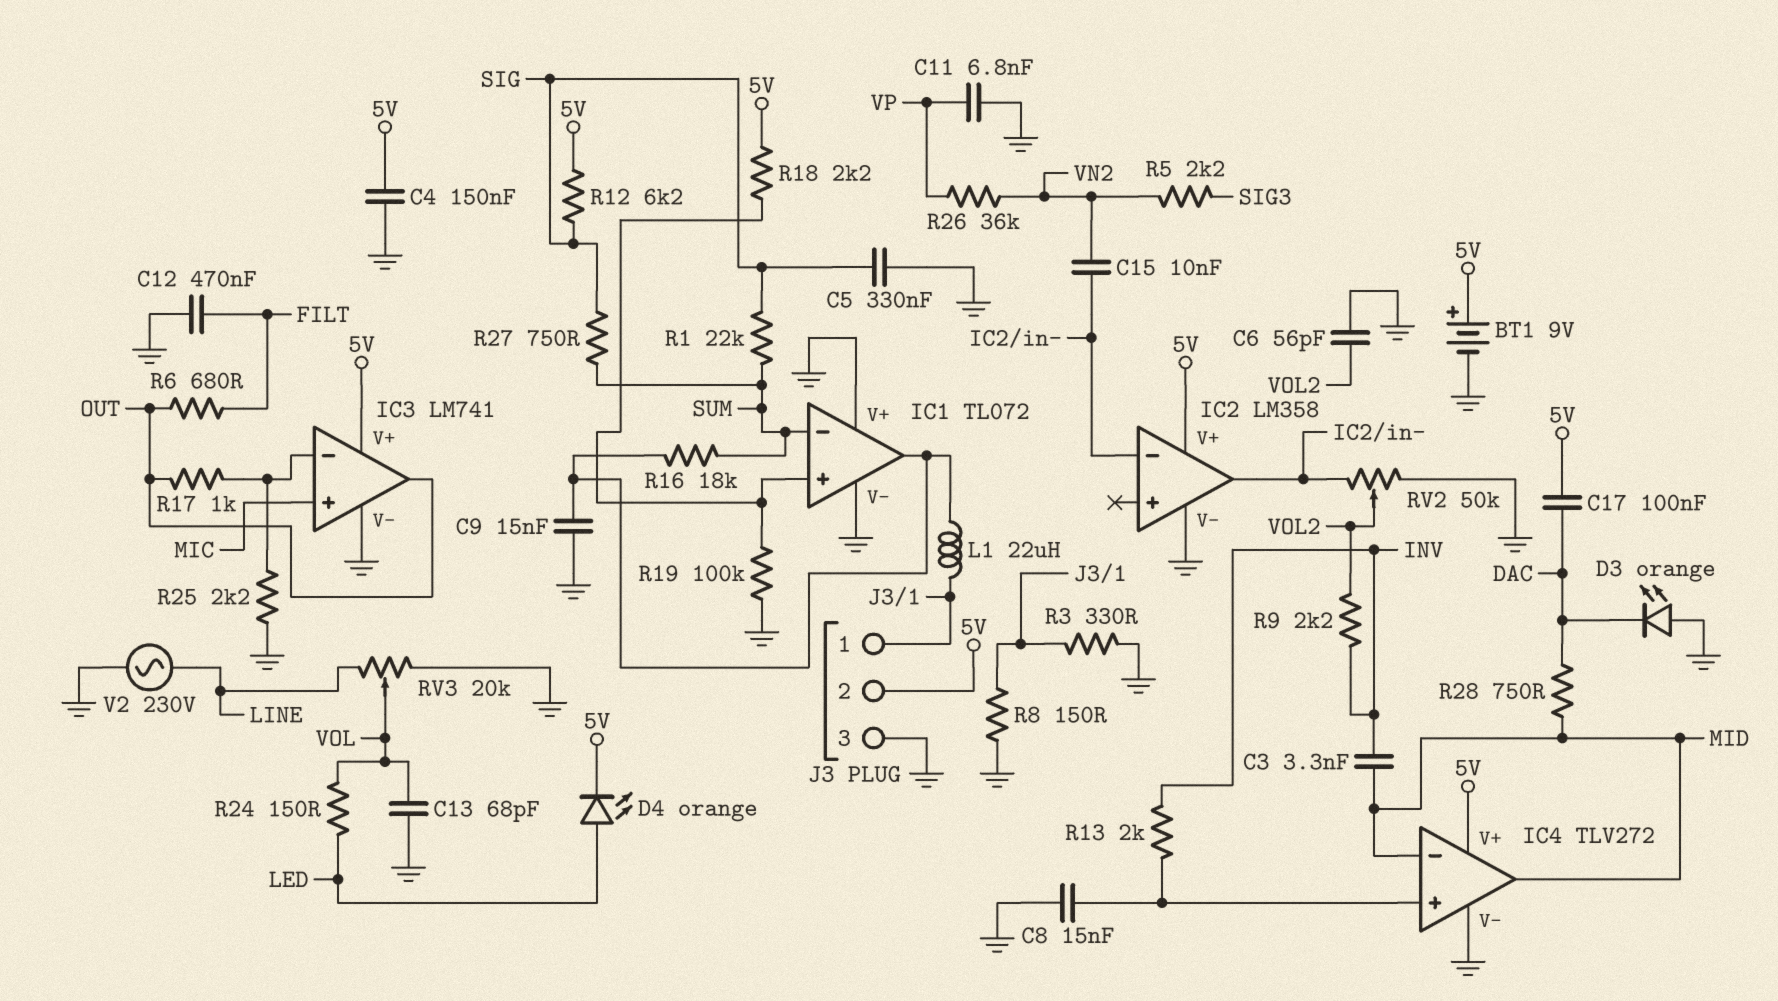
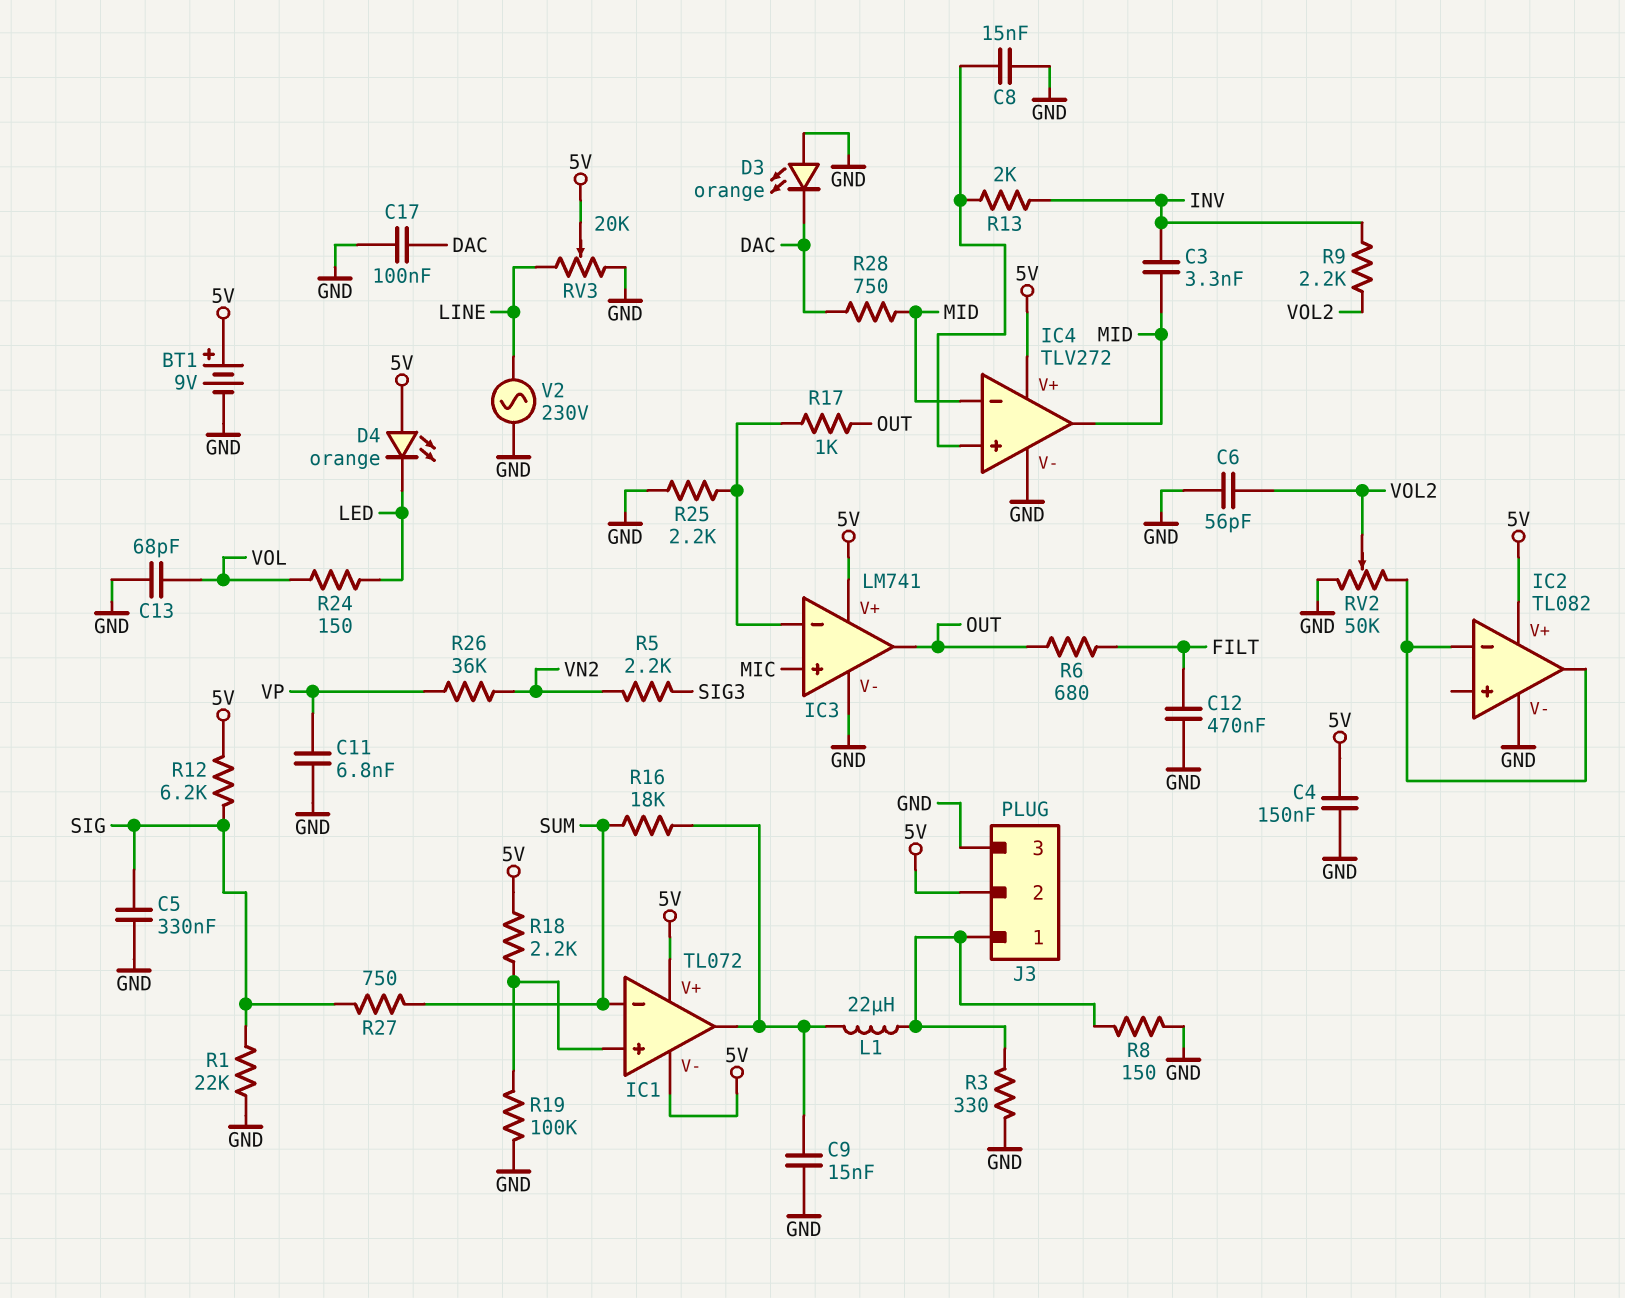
C15: 10nF (IC2/in-, VN2) -> none
C17: 100nF (5V, DAC) -> 100nF (DAC, GND)
D4: LED orange (A LED, K 5V) -> LED orange (A 5V, K LED)
IC1 pin V+: GND -> 5V
IC1 pin V-: GND -> 5V
IC2: LM358 -> TL082
R1: 22k (SIG, SUM) -> 22k (GND, SIG)
RV3: 20k (GND, LINE, wiper VOL) -> 20k (GND, LINE, wiper 5V)

